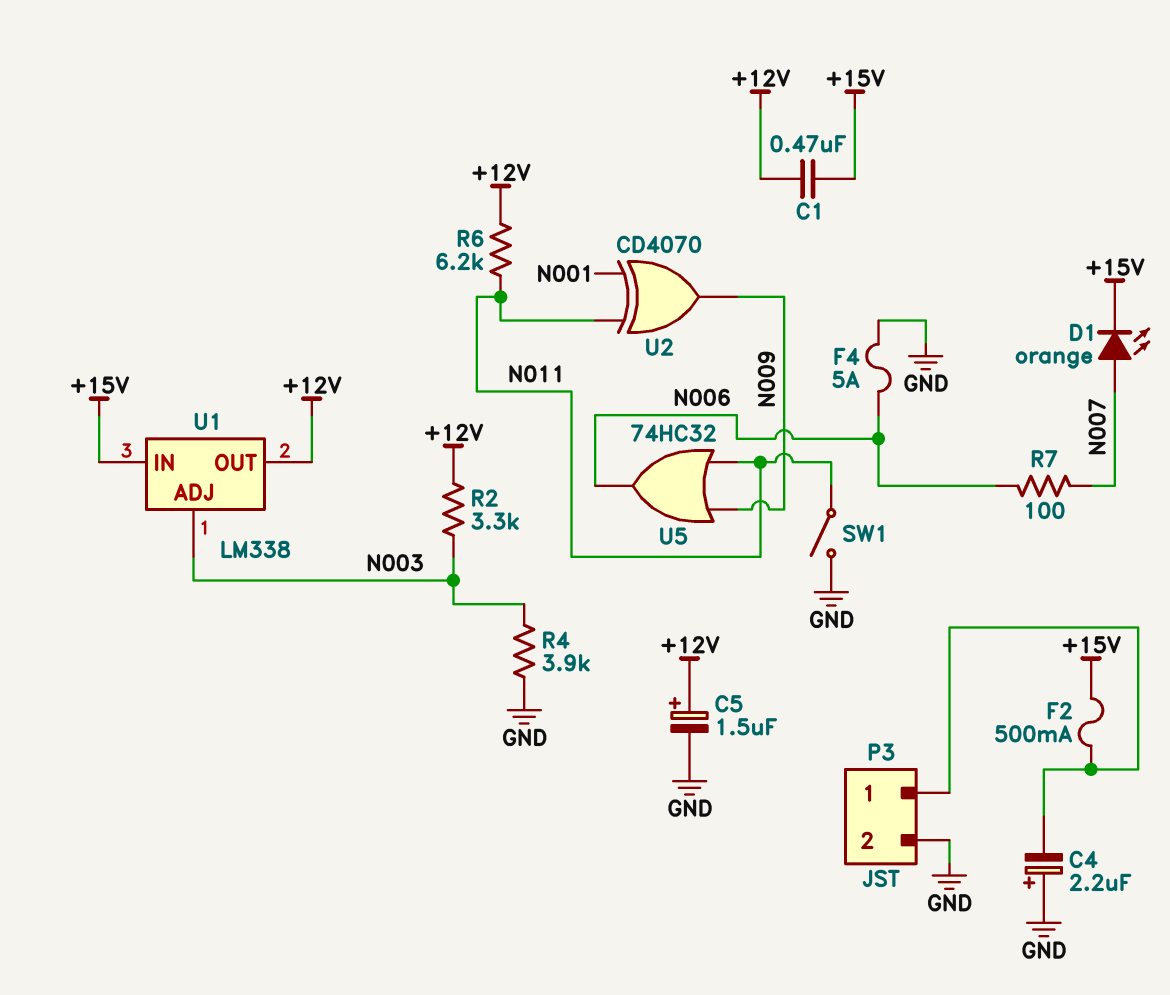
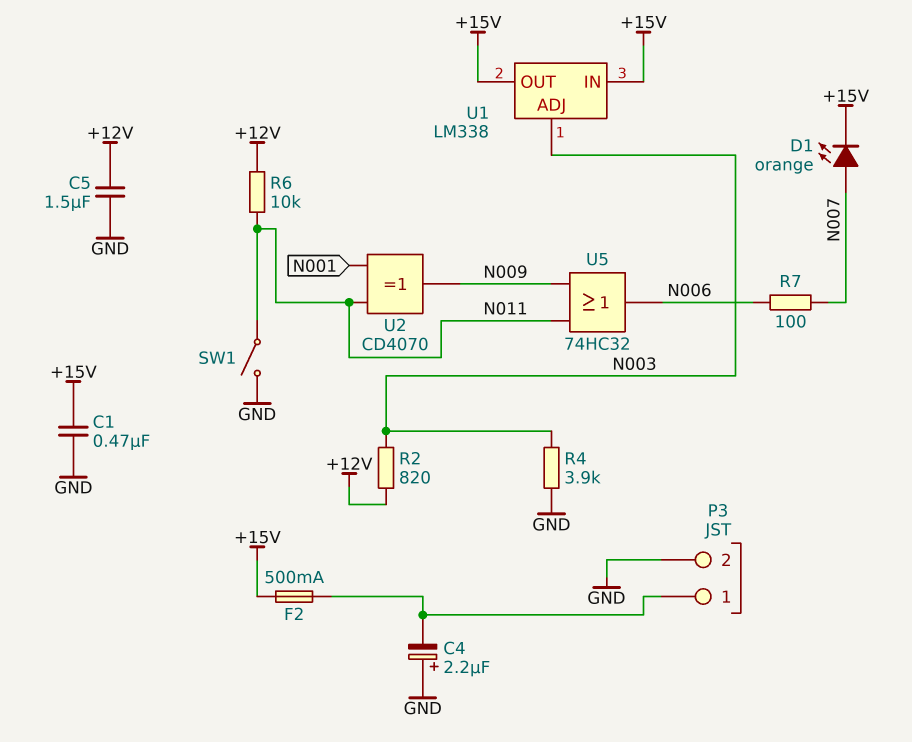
C1: 470nF (+12V, +15V) -> 470nF (+15V, GND)
C5: 1.5uF (plus +12V, minus GND) -> 1.5uF (+12V, GND)
F4: 5A (GND, N006) -> none
R2: 3.3k (+12V, N003) -> 820 (+12V, N003)
R6: 6.2k (+12V, N011) -> 10k (+12V, N011)
U1 pin OUT: +12V -> +15V

